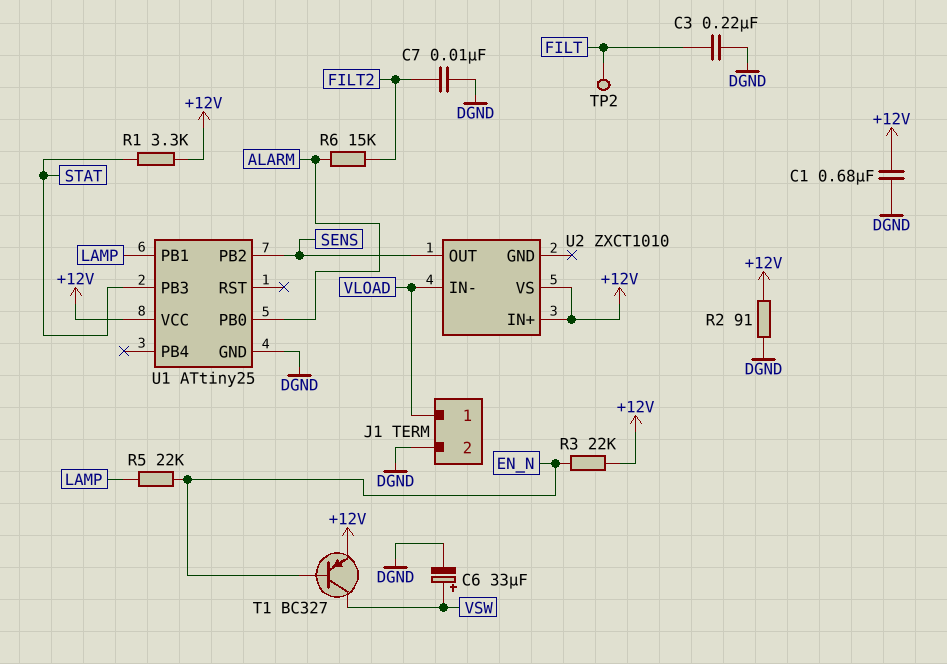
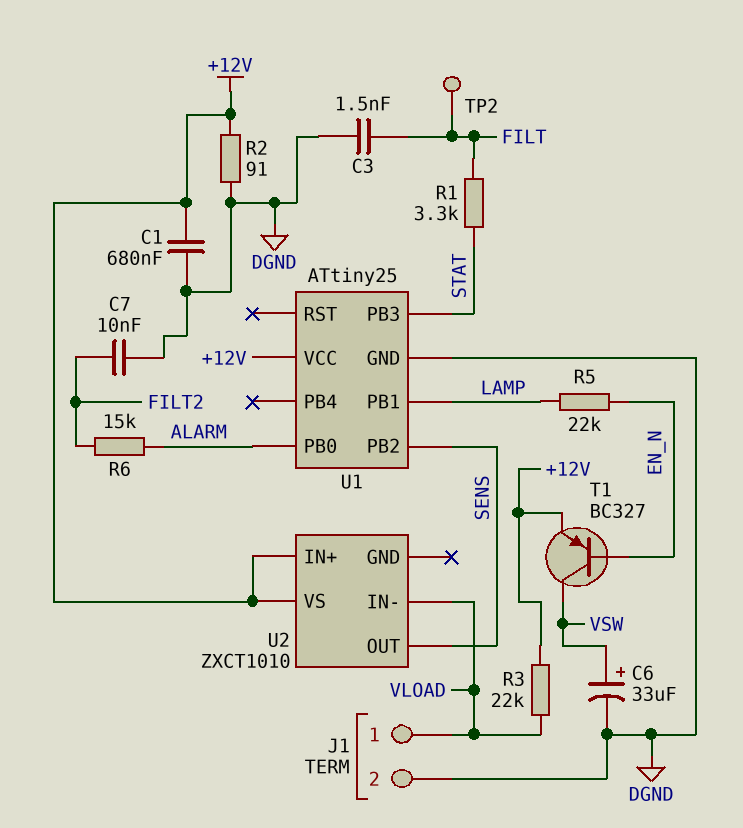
C3: 220nF (DGND, FILT) -> 1.5nF (DGND, FILT)
R1: 3.3k (+12V, STAT) -> 3.3k (FILT, STAT)
R3: 22k (+12V, EN_N) -> 22k (+12V, VLOAD)

